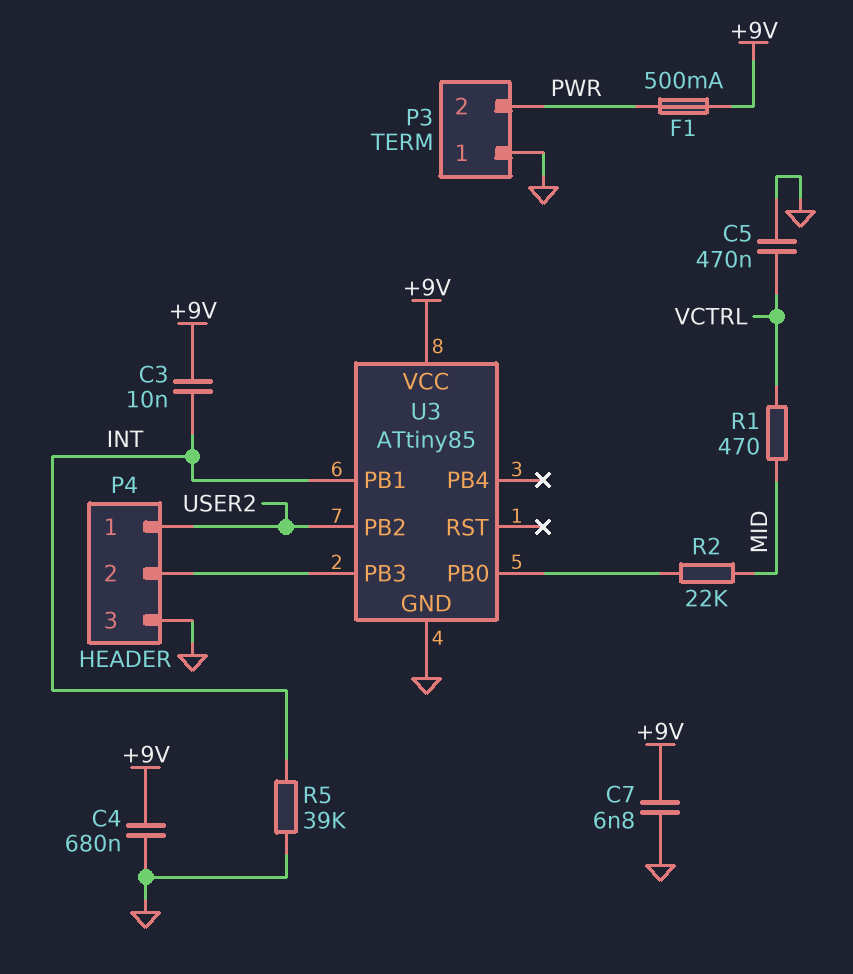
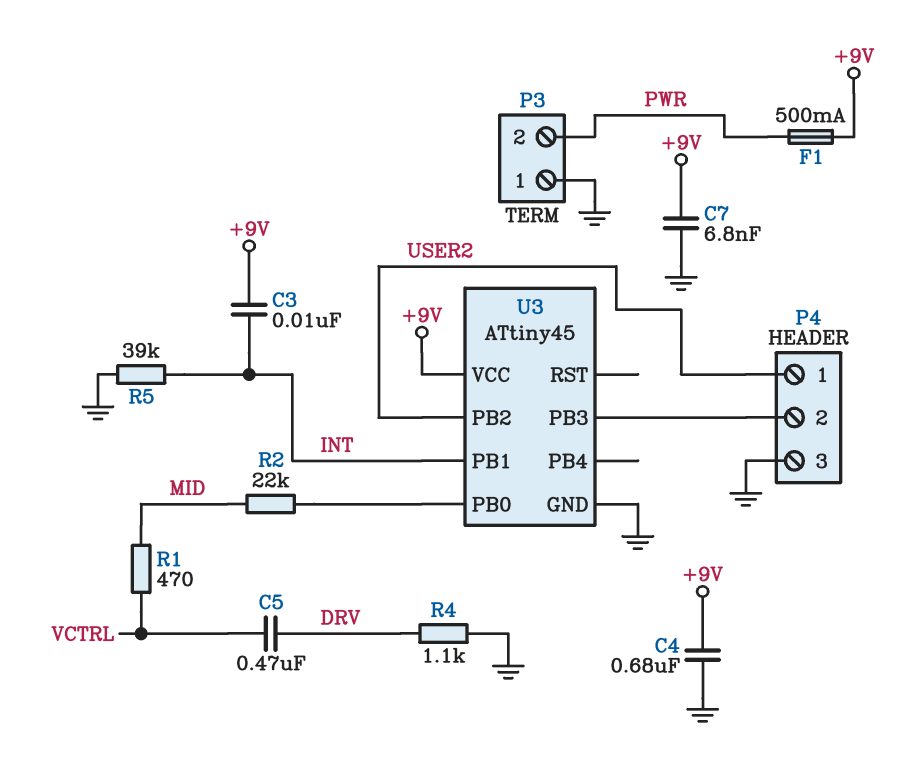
C5: 470nF (GND, VCTRL) -> 470nF (DRV, VCTRL)
R4: none -> 1.1k (DRV, GND)
U3: ATtiny85 -> ATtiny45

